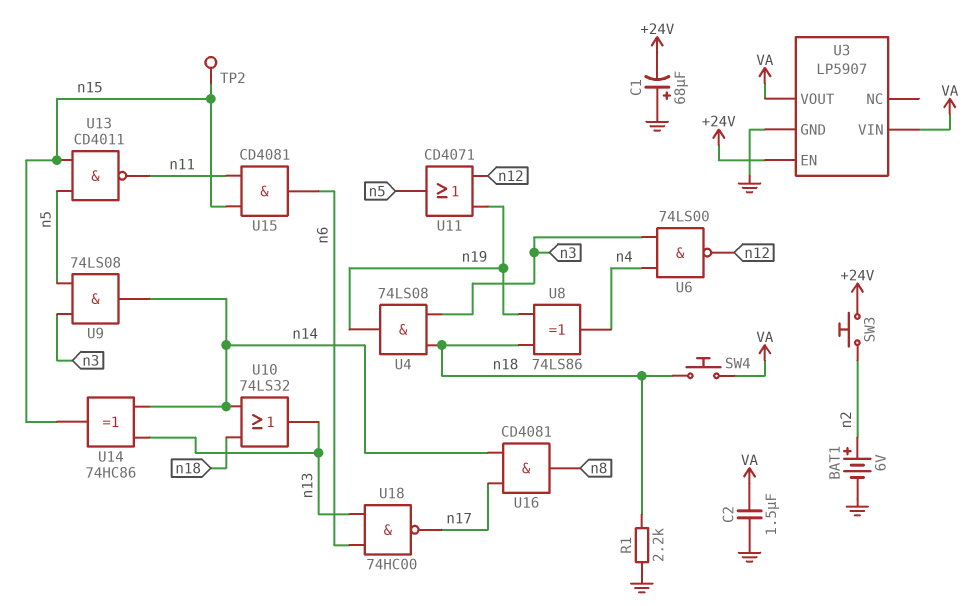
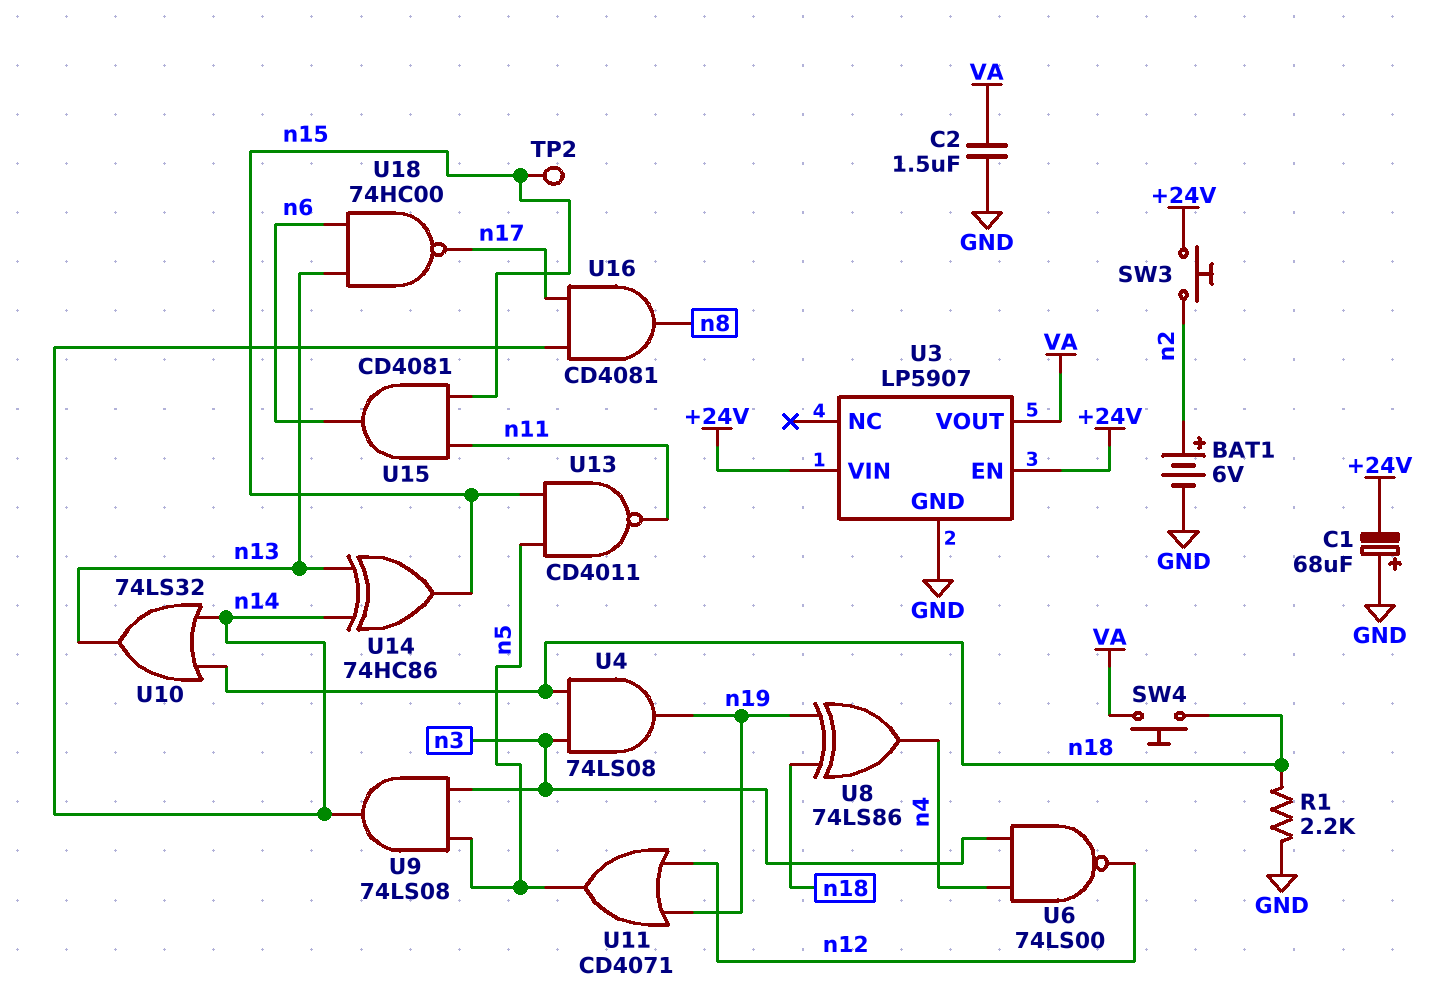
U3 pin VIN: VA -> +24V

